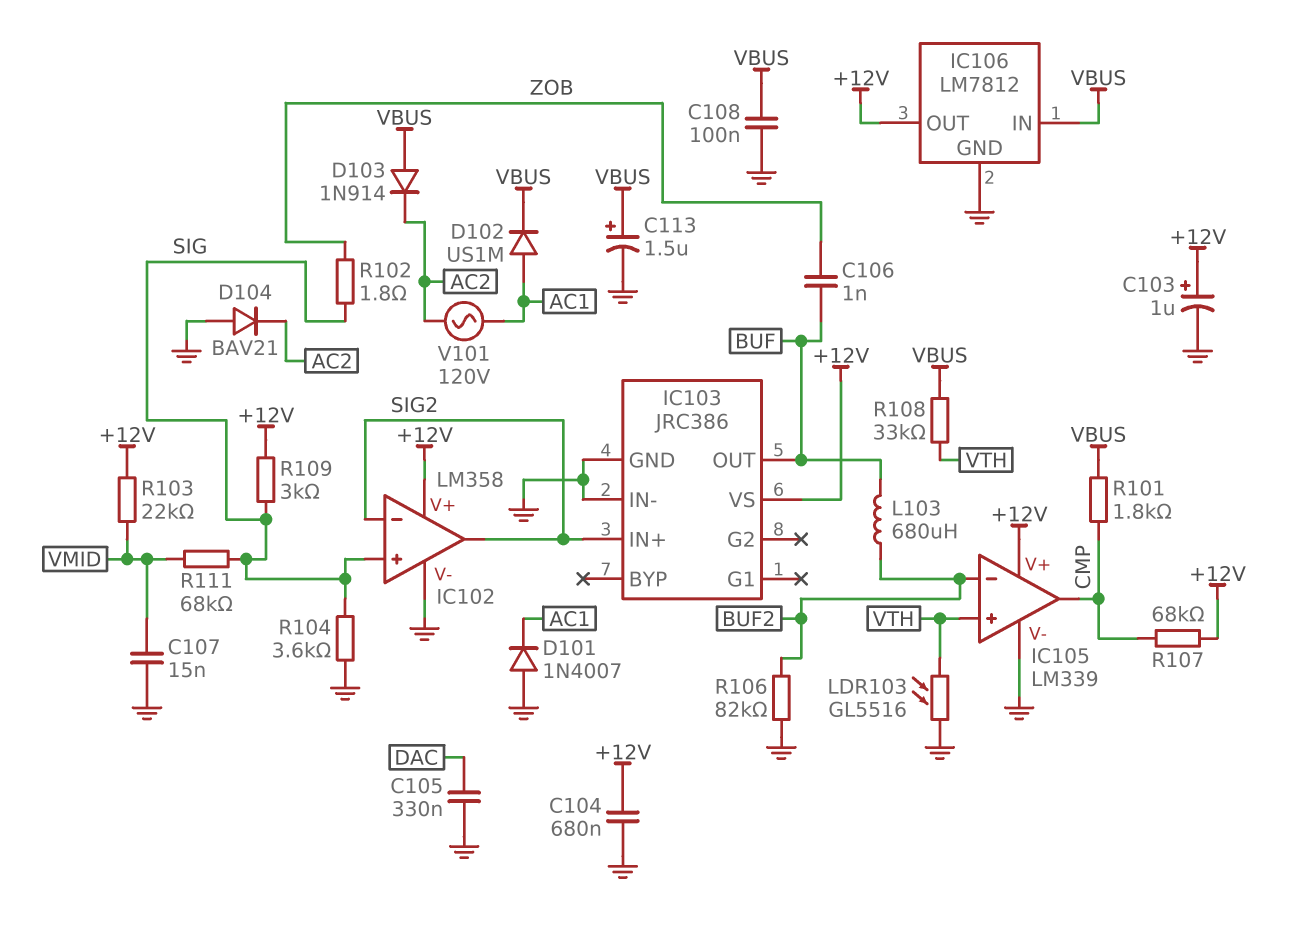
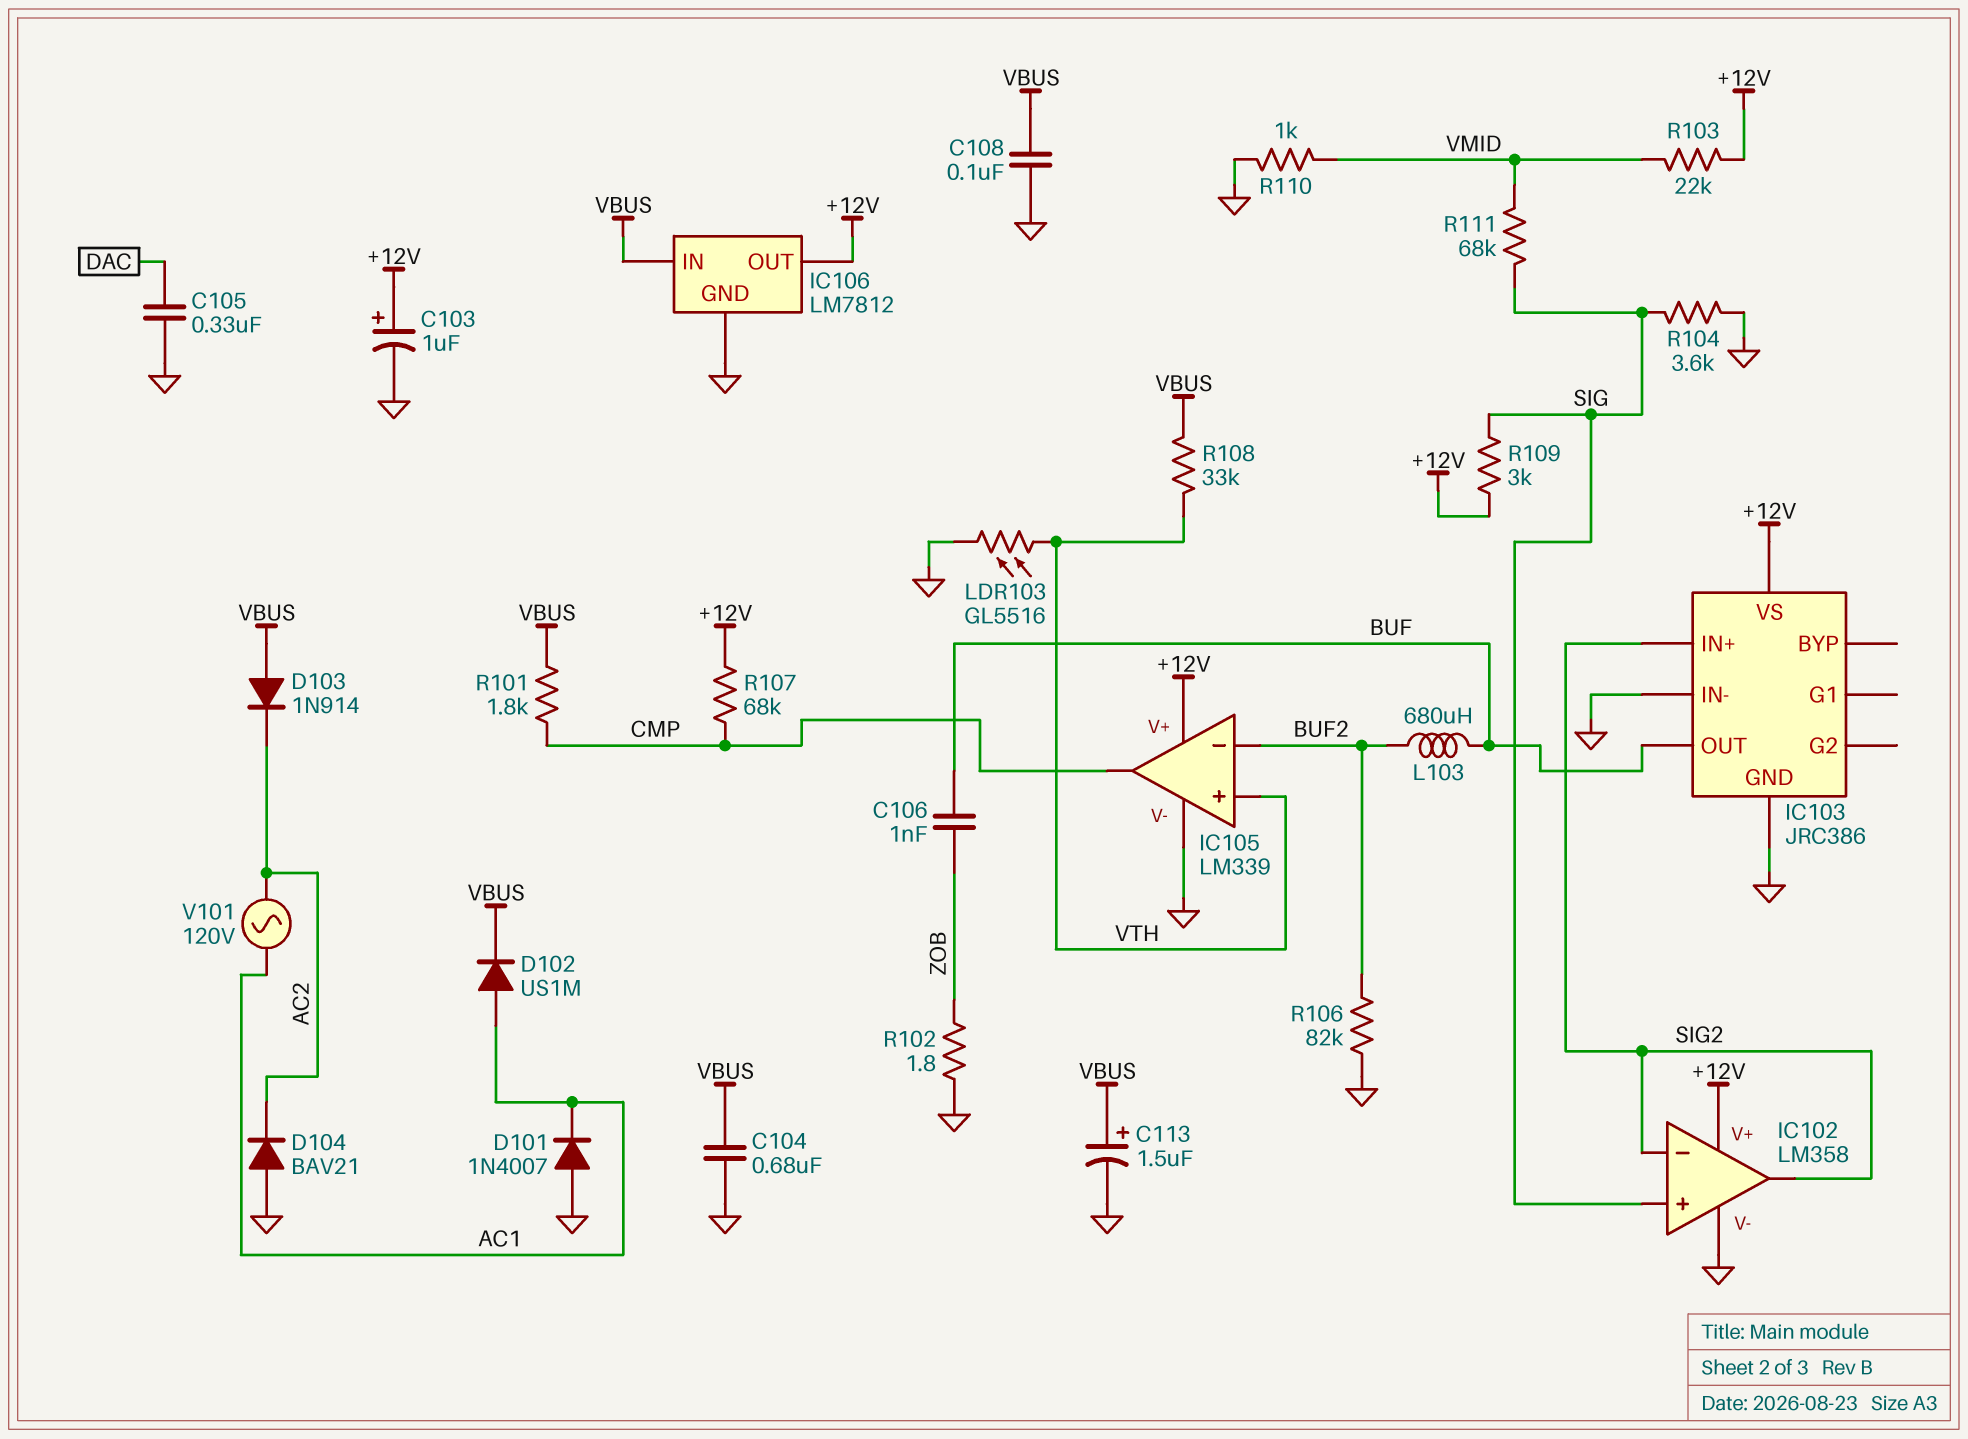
C104: 680nF (+12V, GND) -> 680nF (GND, VBUS)
C107: 15nF (GND, VMID) -> none
R102: 1.8 (SIG, ZOB) -> 1.8 (GND, ZOB)
R110: none -> 1k (GND, VMID)

